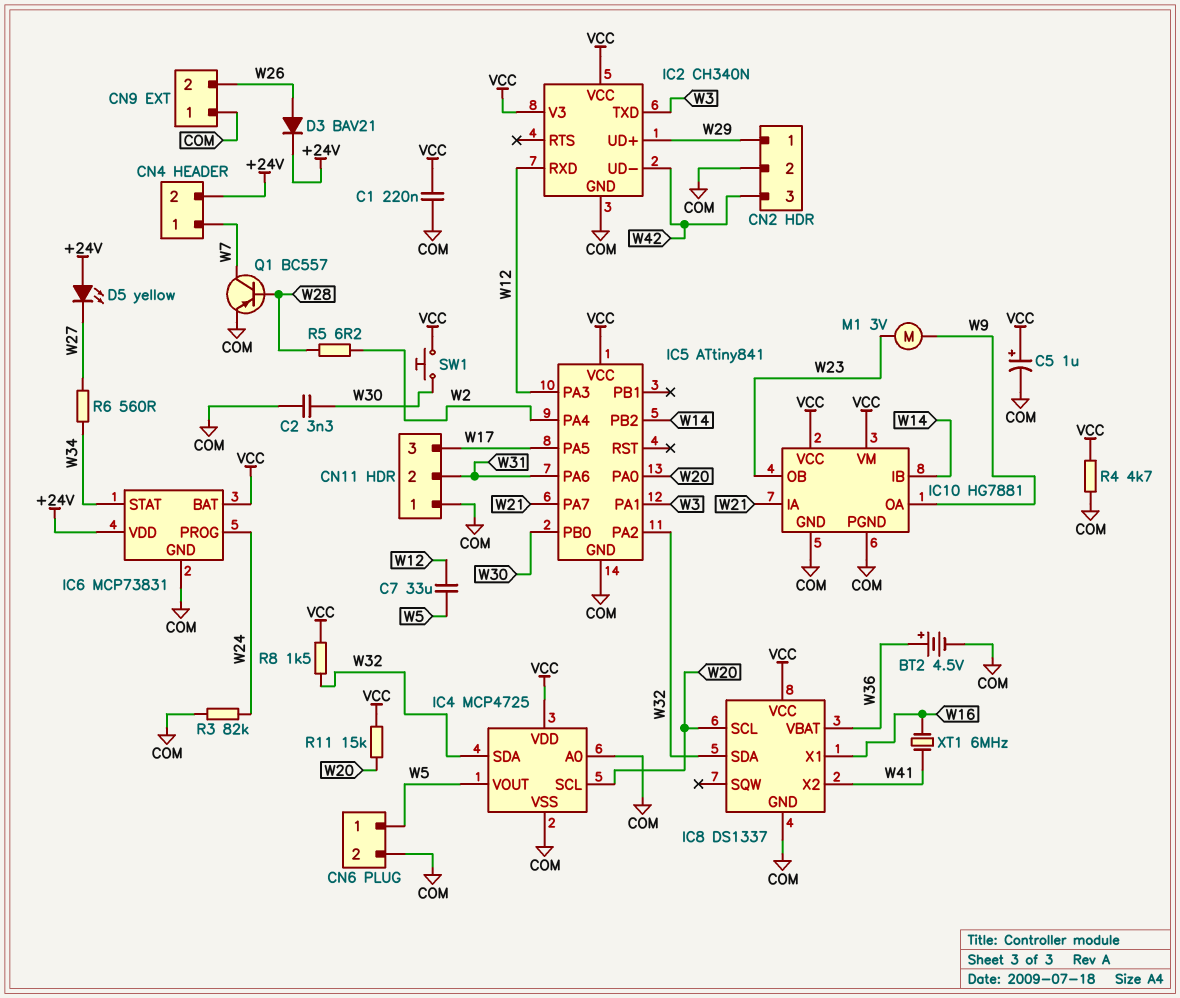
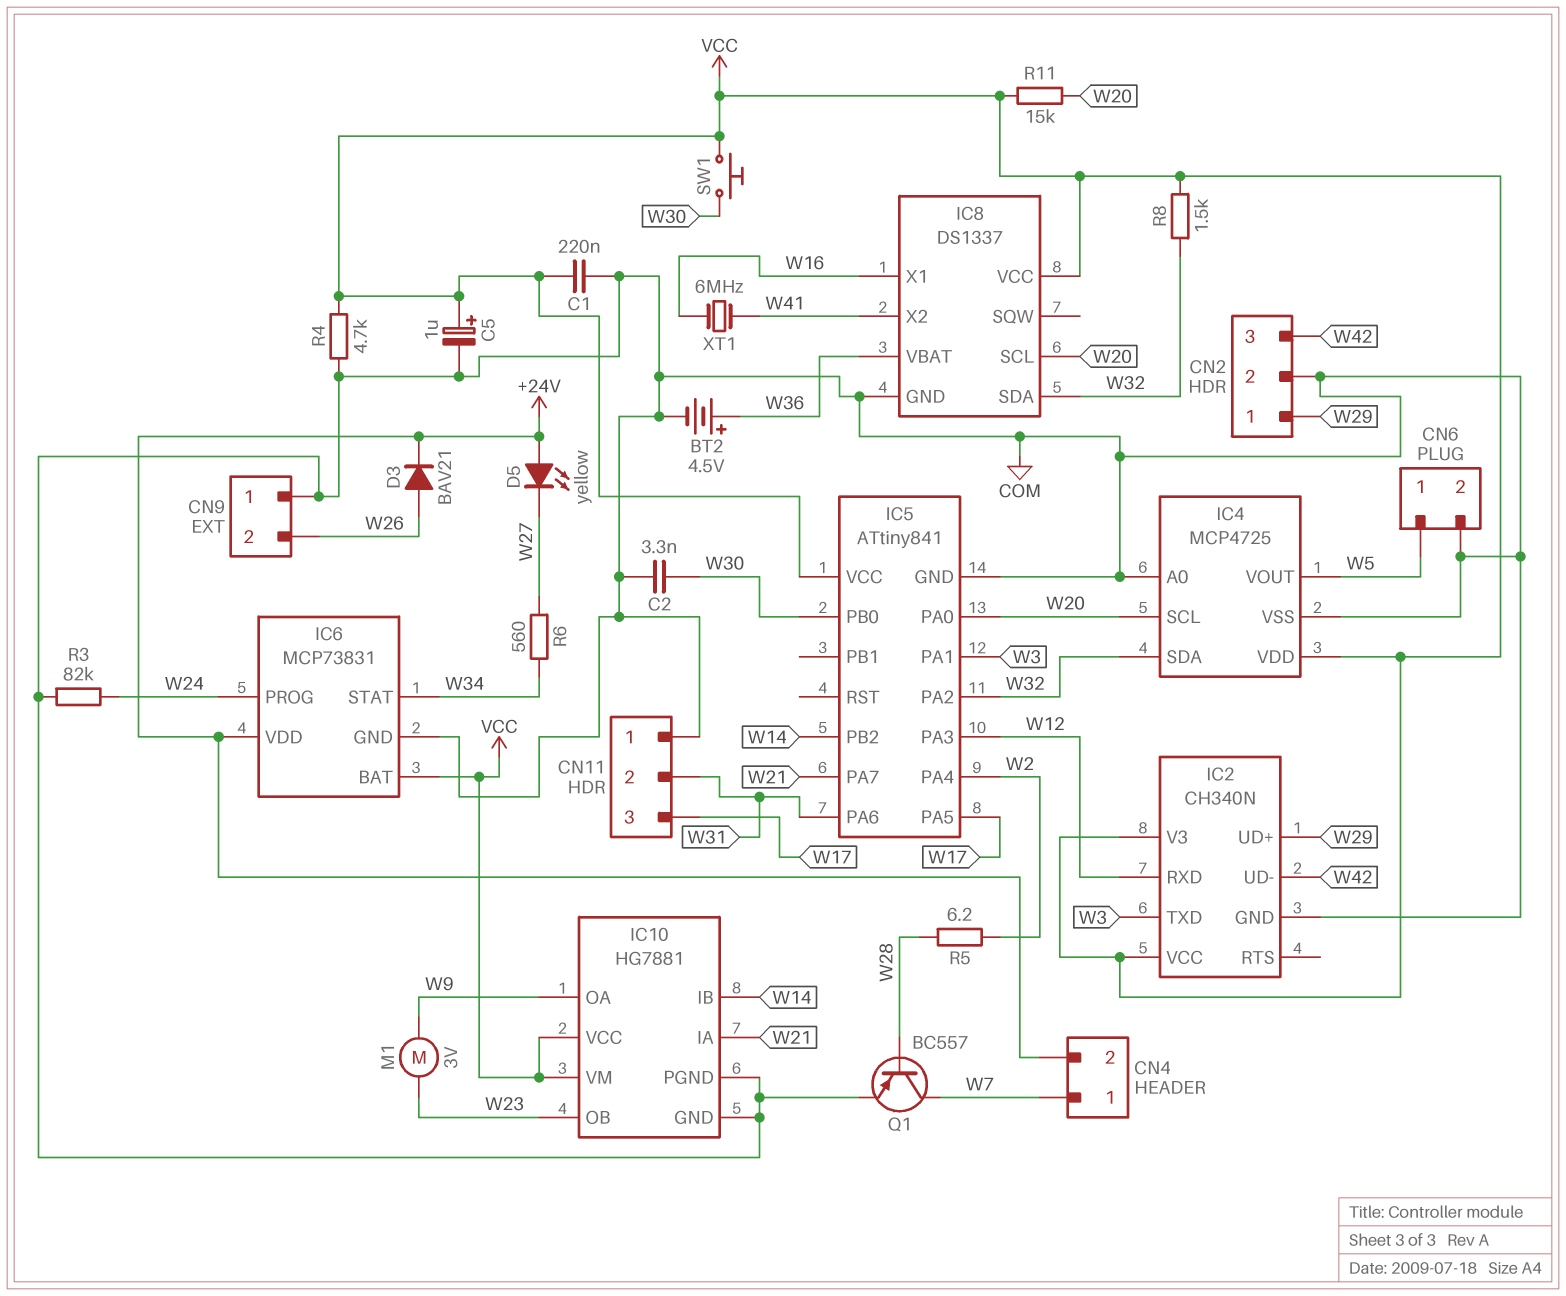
C7: 33uF (W5, W12) -> none

